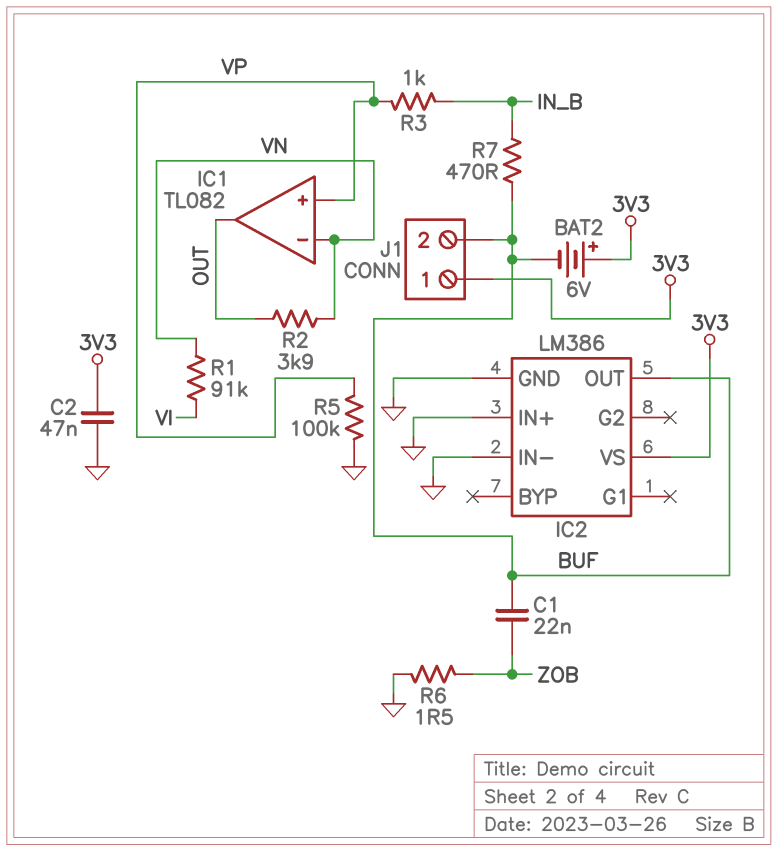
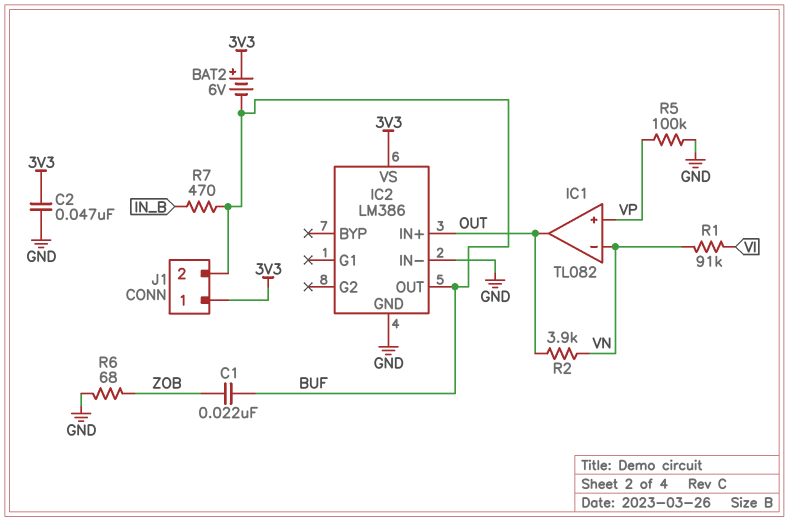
IC2 pin IN+: GND -> OUT
R3: 1k (IN_B, VP) -> none
R6: 1.5 (GND, ZOB) -> 68 (GND, ZOB)

